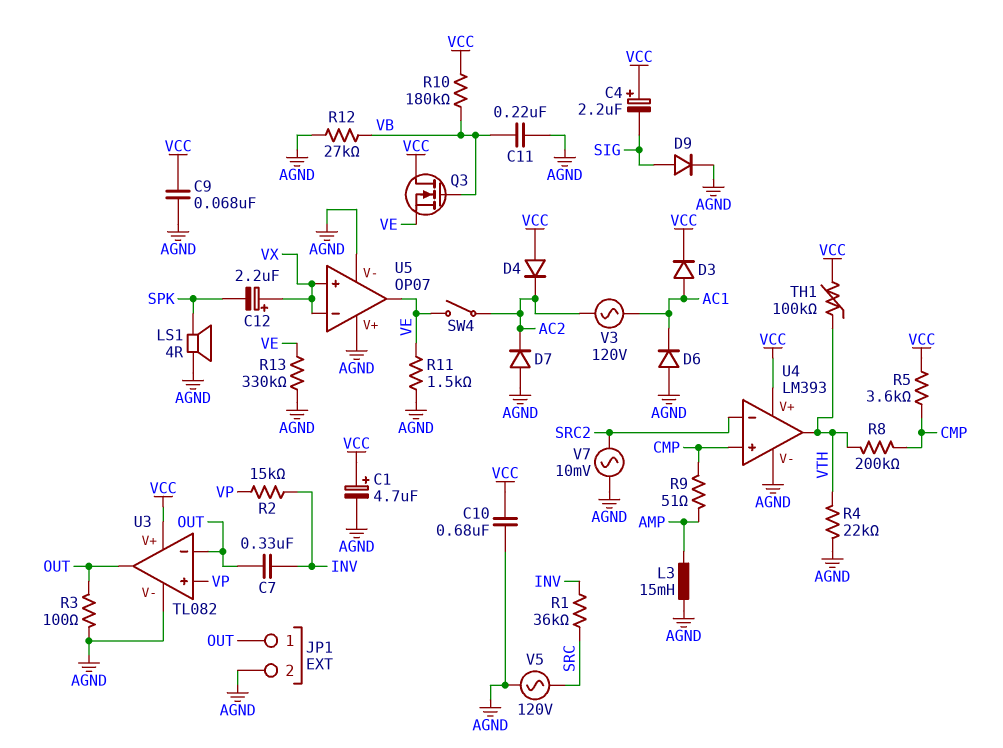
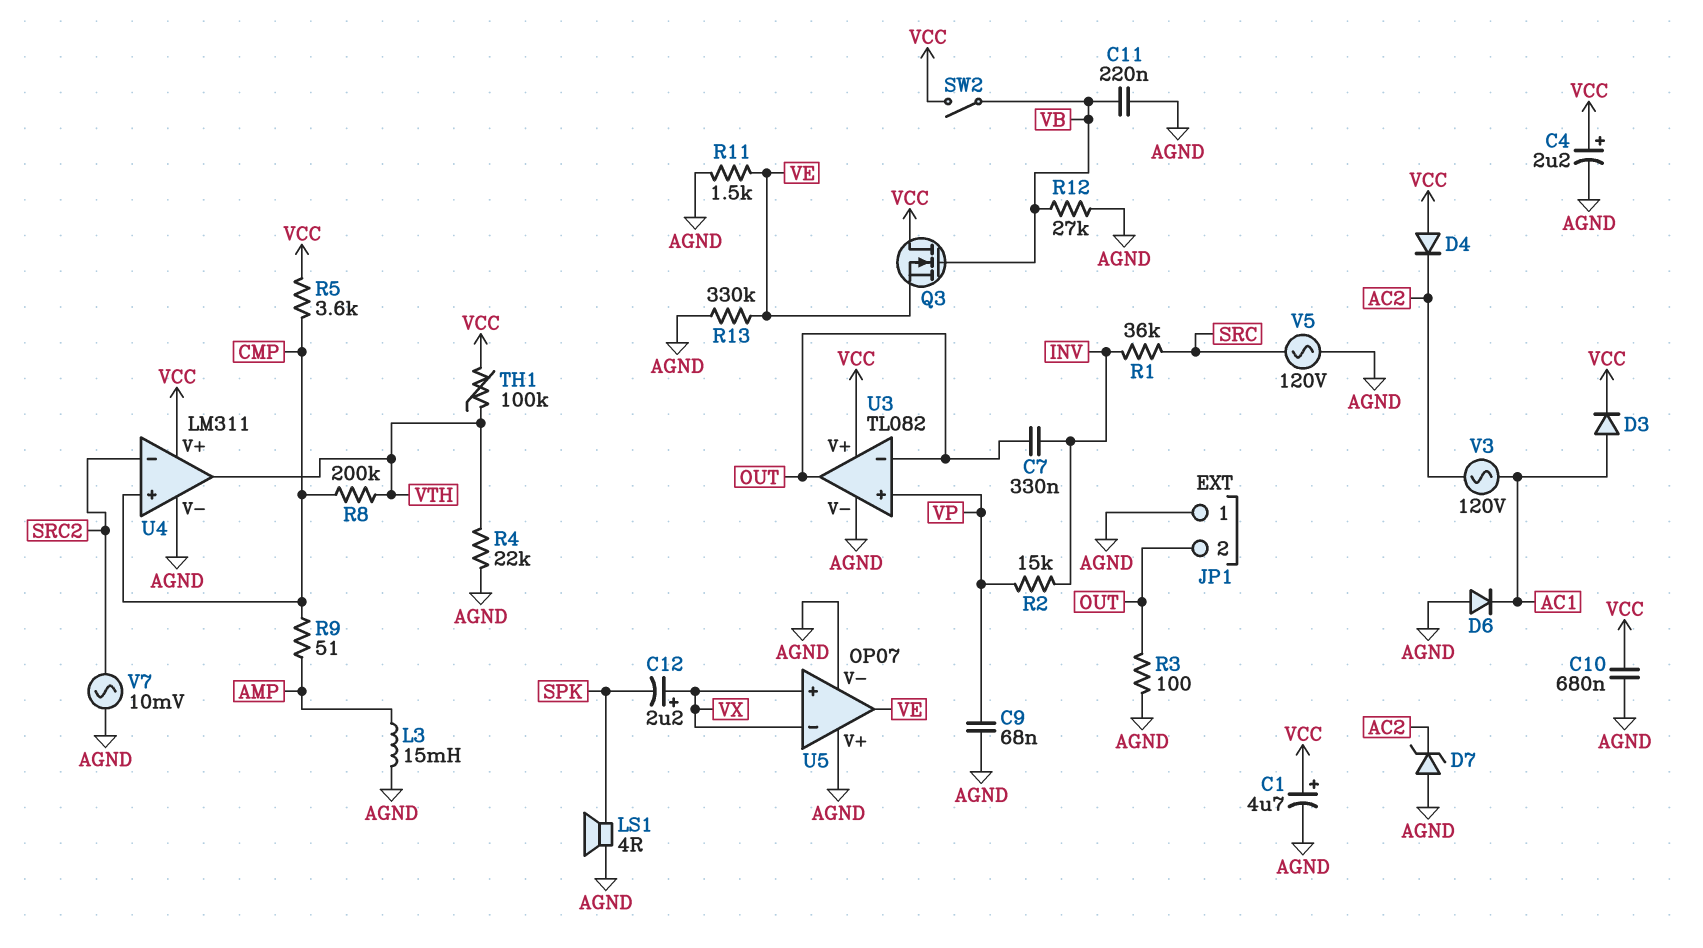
C4: 2.2uF (plus VCC, minus SIG) -> 2.2uF (plus VCC, minus AGND)
C9: 68nF (AGND, VCC) -> 68nF (AGND, VP)
D7: diode (A AGND, K AC2) -> zener (A AGND, K AC2)
D9: diode (A SIG, K AGND) -> none
JP1 pin 1: OUT -> AGND
JP1 pin 2: AGND -> OUT
R10: 180k (VB, VCC) -> none
SW2: none -> switch (VB, VCC)
SW4: switch (AC2, VE) -> none
U4: LM393 -> LM311

